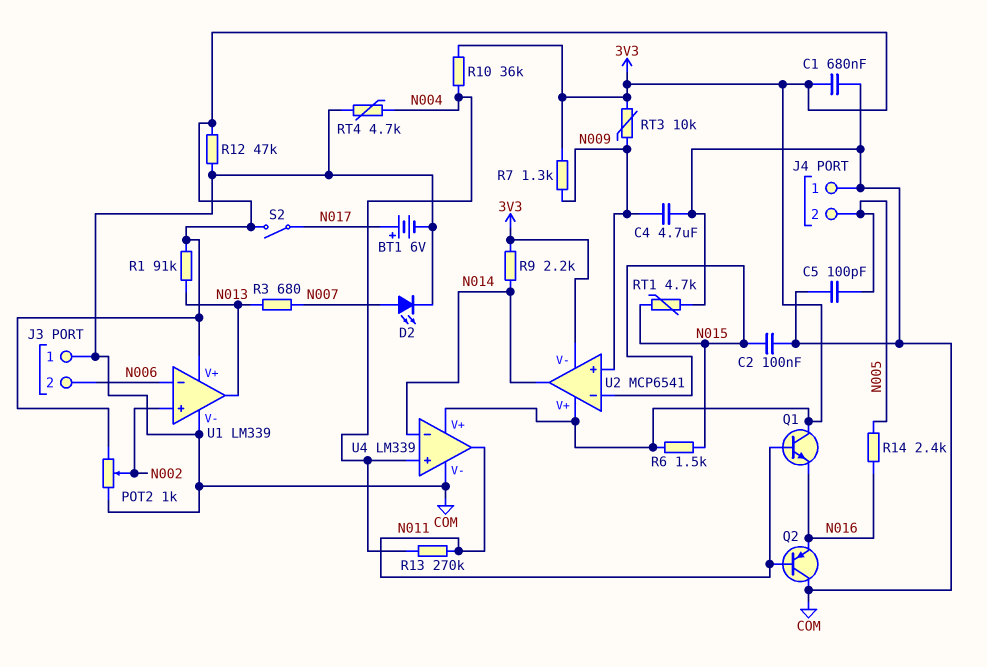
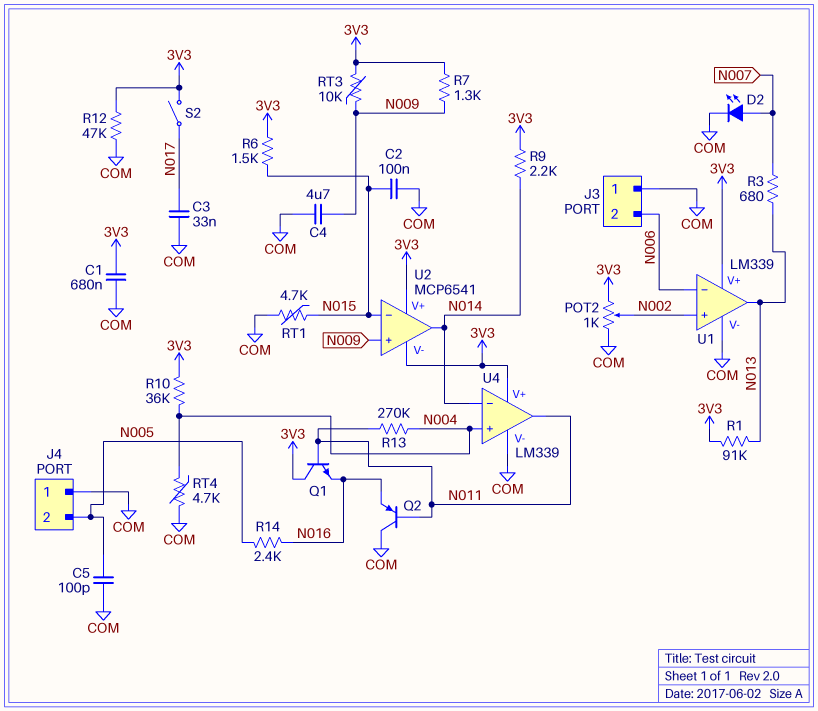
BT1: 6V (plus N017, minus COM) -> none
C3: none -> 33nF (COM, N017)

